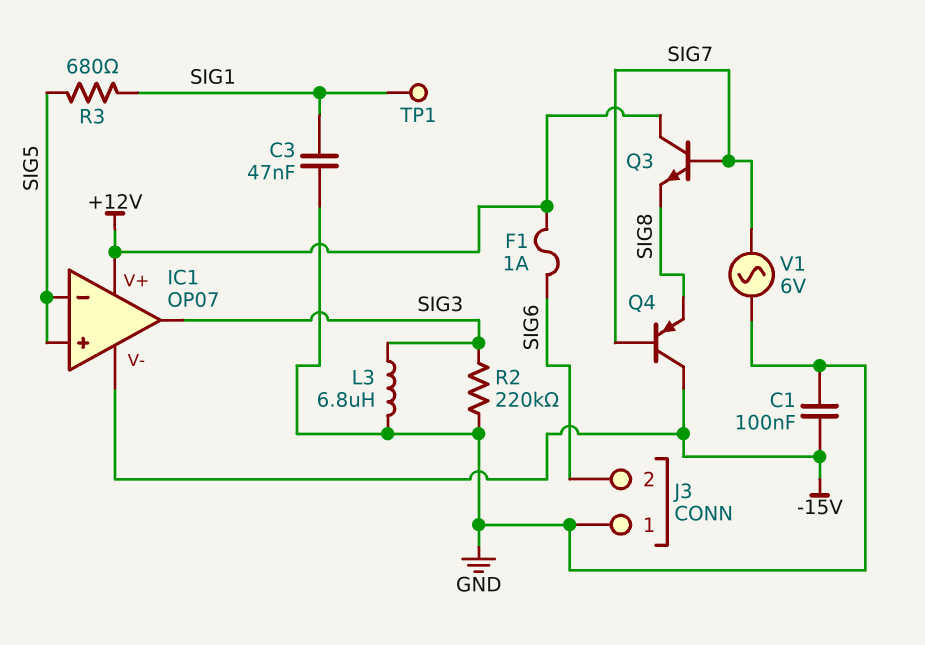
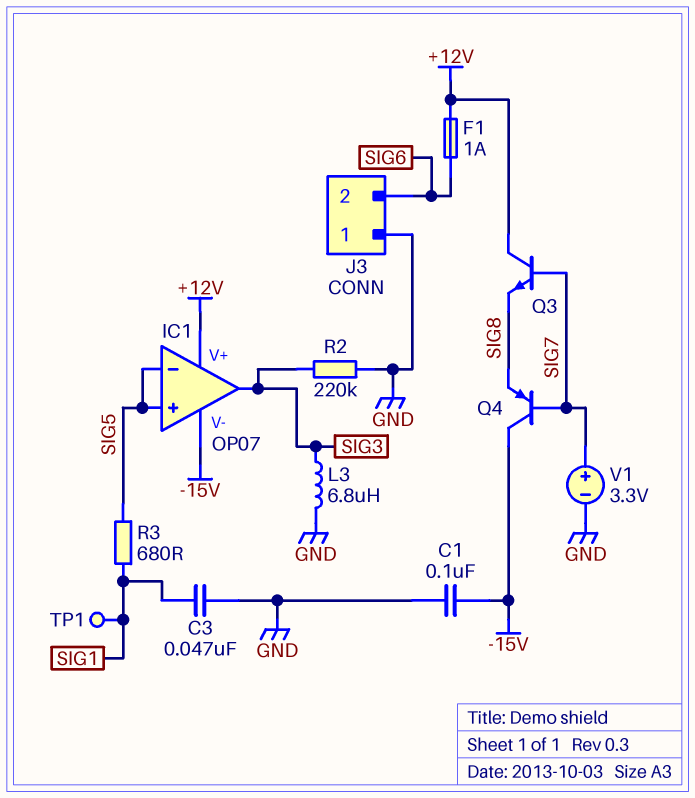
V1: AC 6V (GND, SIG7) -> 3.3V (plus SIG7, minus GND)

